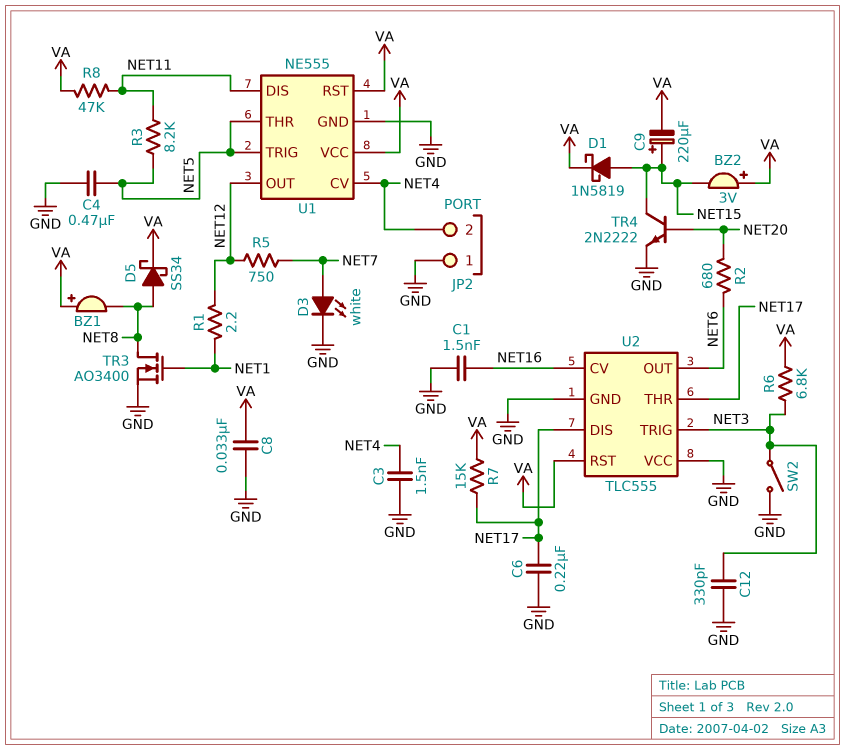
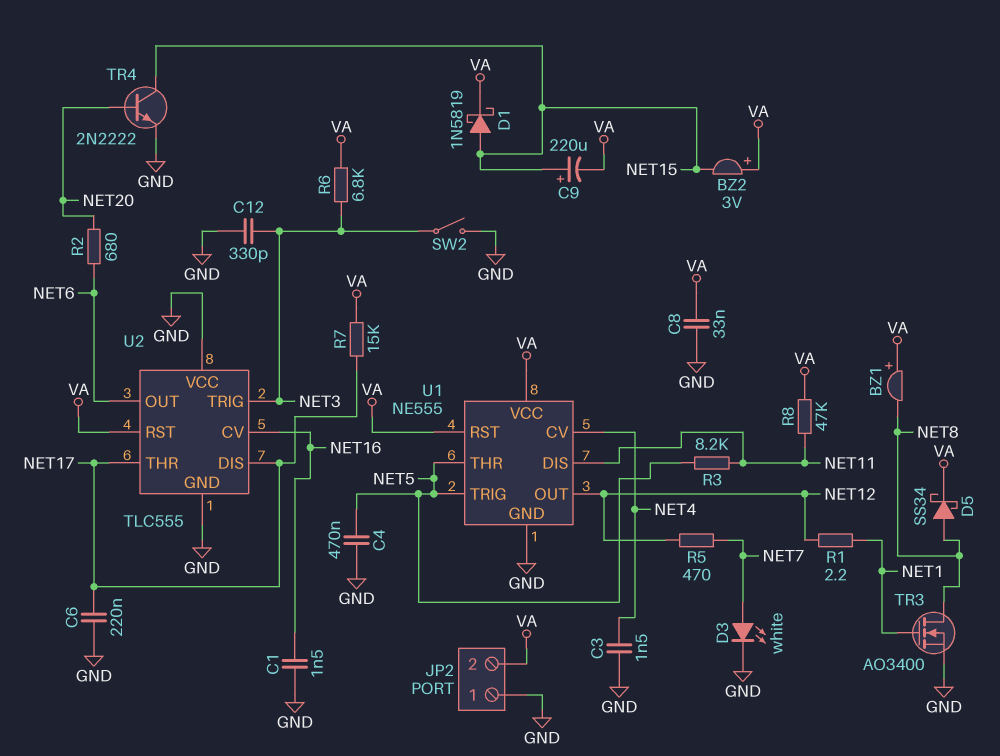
JP2 pin 2: NET4 -> VA
R5: 750 (NET7, NET12) -> 470 (NET7, NET12)

